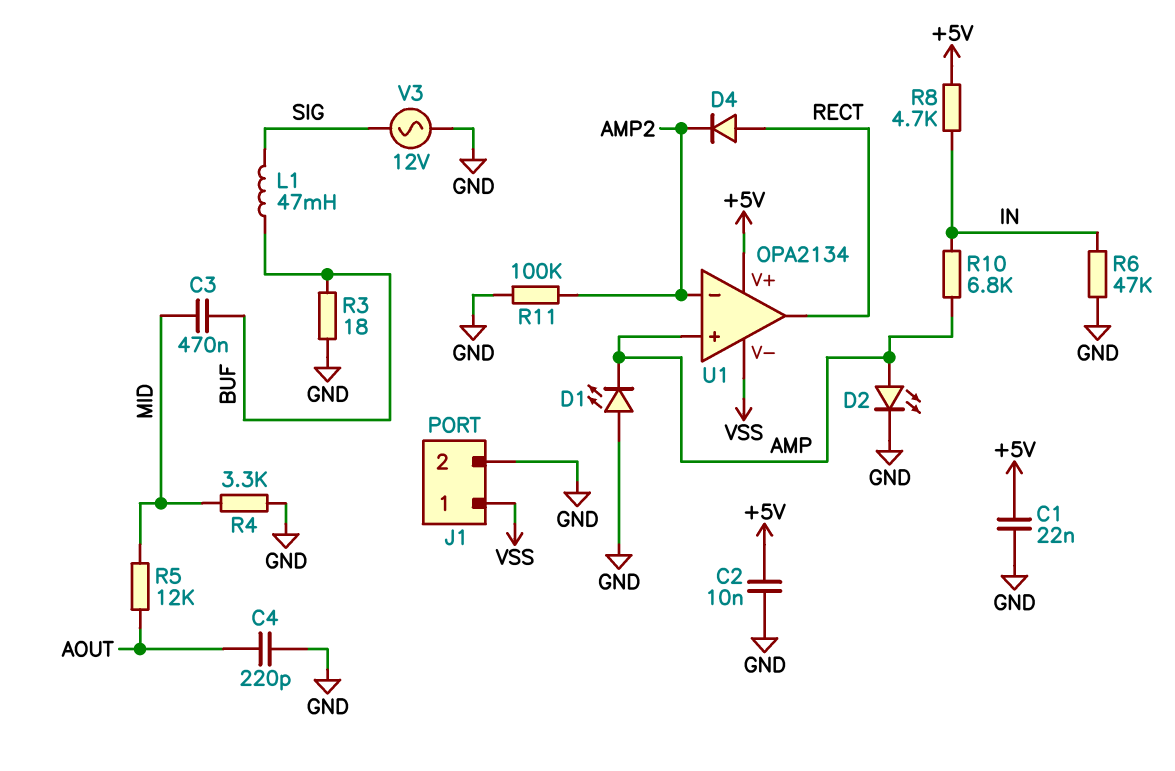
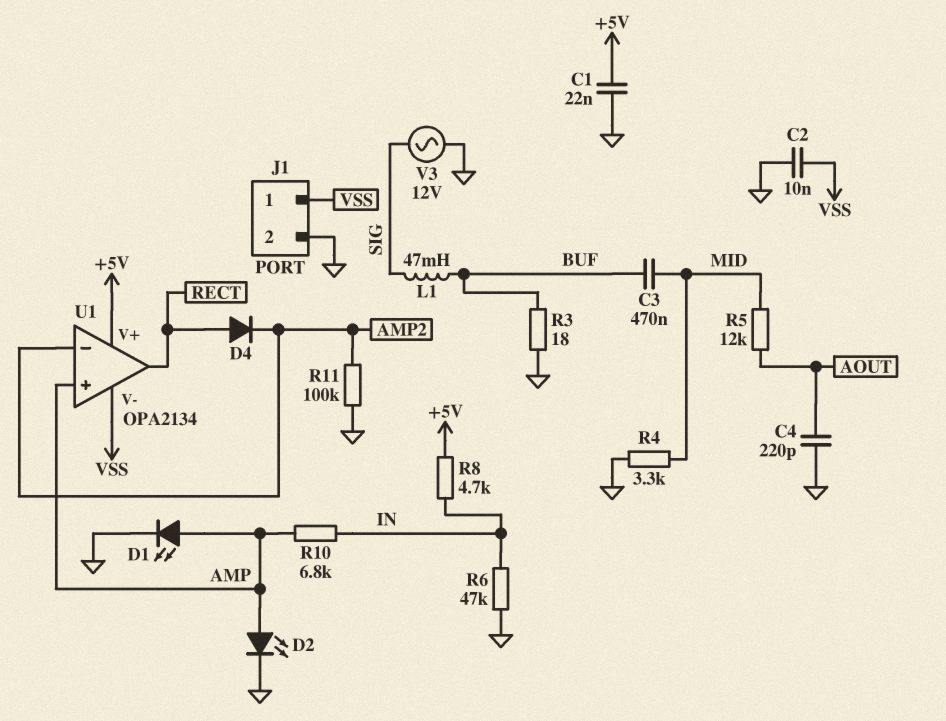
C2: 10nF (+5V, GND) -> 10nF (GND, VSS)
D1: LED (A GND, K AMP) -> LED (A AMP, K GND)

